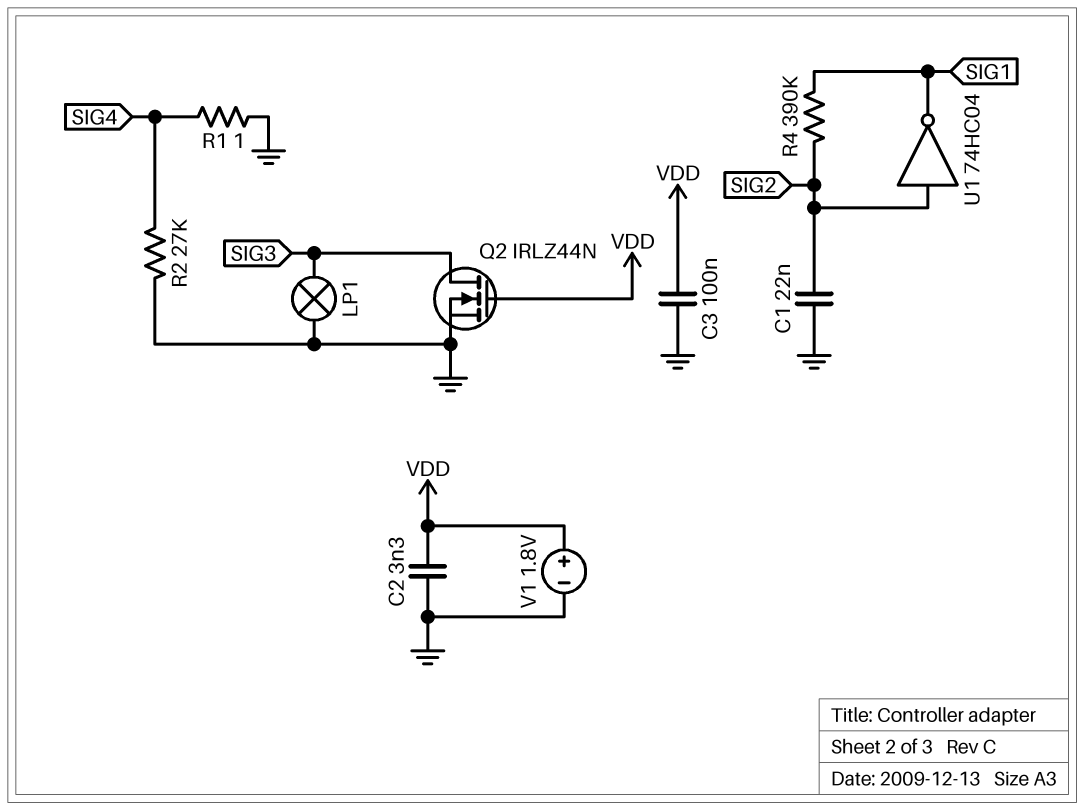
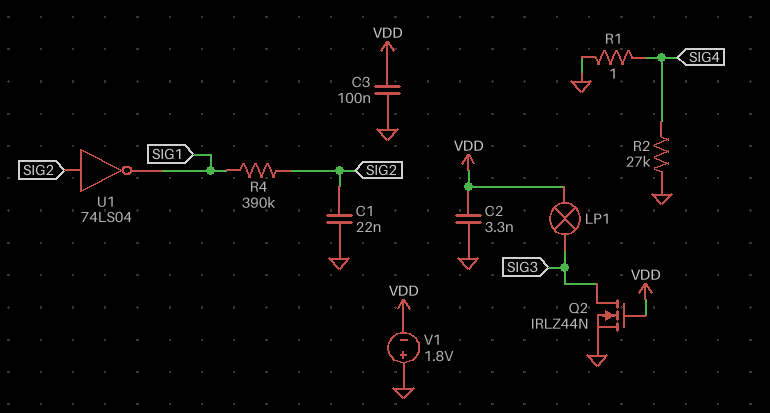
LP1: lamp (GND, SIG3) -> lamp (SIG3, VDD)
U1: NOT 74HC04 (in SIG2, out SIG1) -> NOT 74LS04 (in SIG2, out SIG1)
V1: 1.8V (plus VDD, minus GND) -> 1.8V (plus GND, minus VDD)

